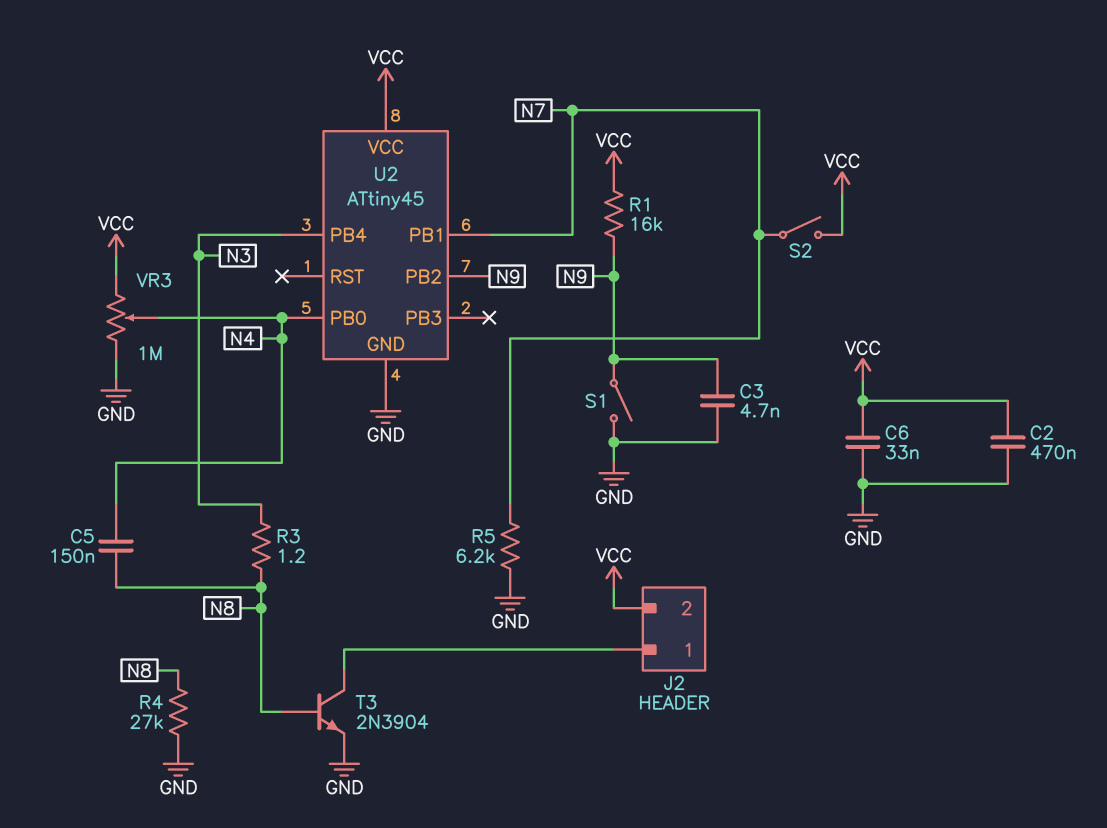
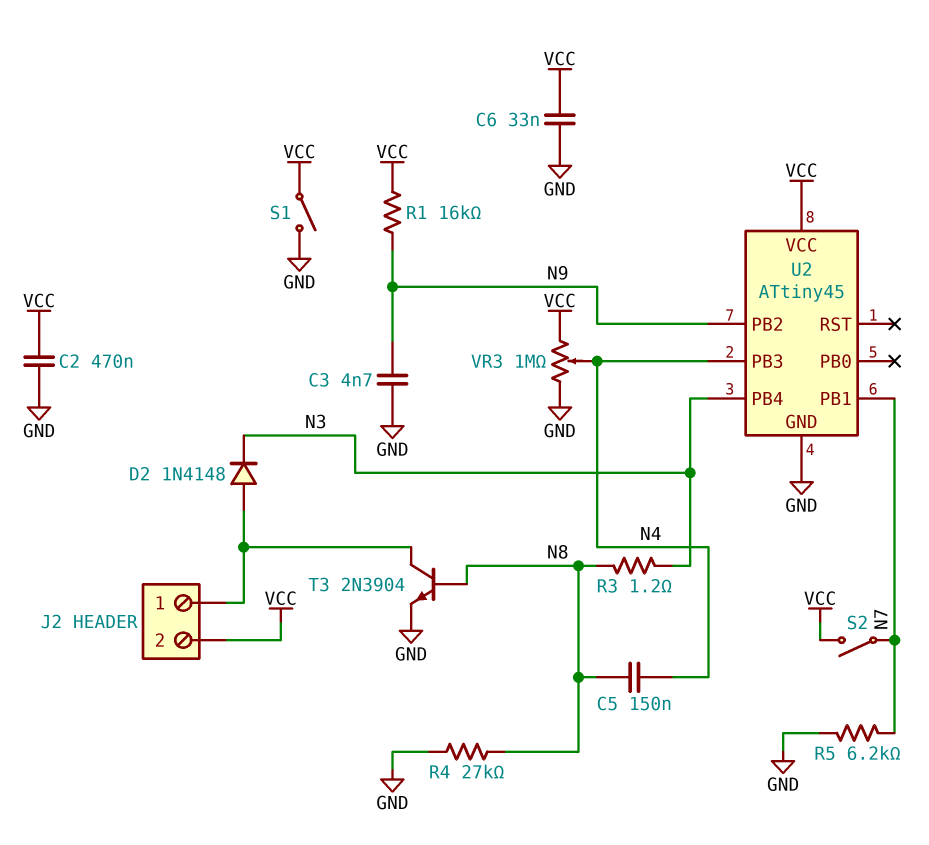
D2: none -> diode 1N4148 (A J2/1, K N3)
S1: switch (GND, N9) -> switch (GND, VCC)
U2 pin PB0: N4 -> none
U2 pin PB3: none -> N4

